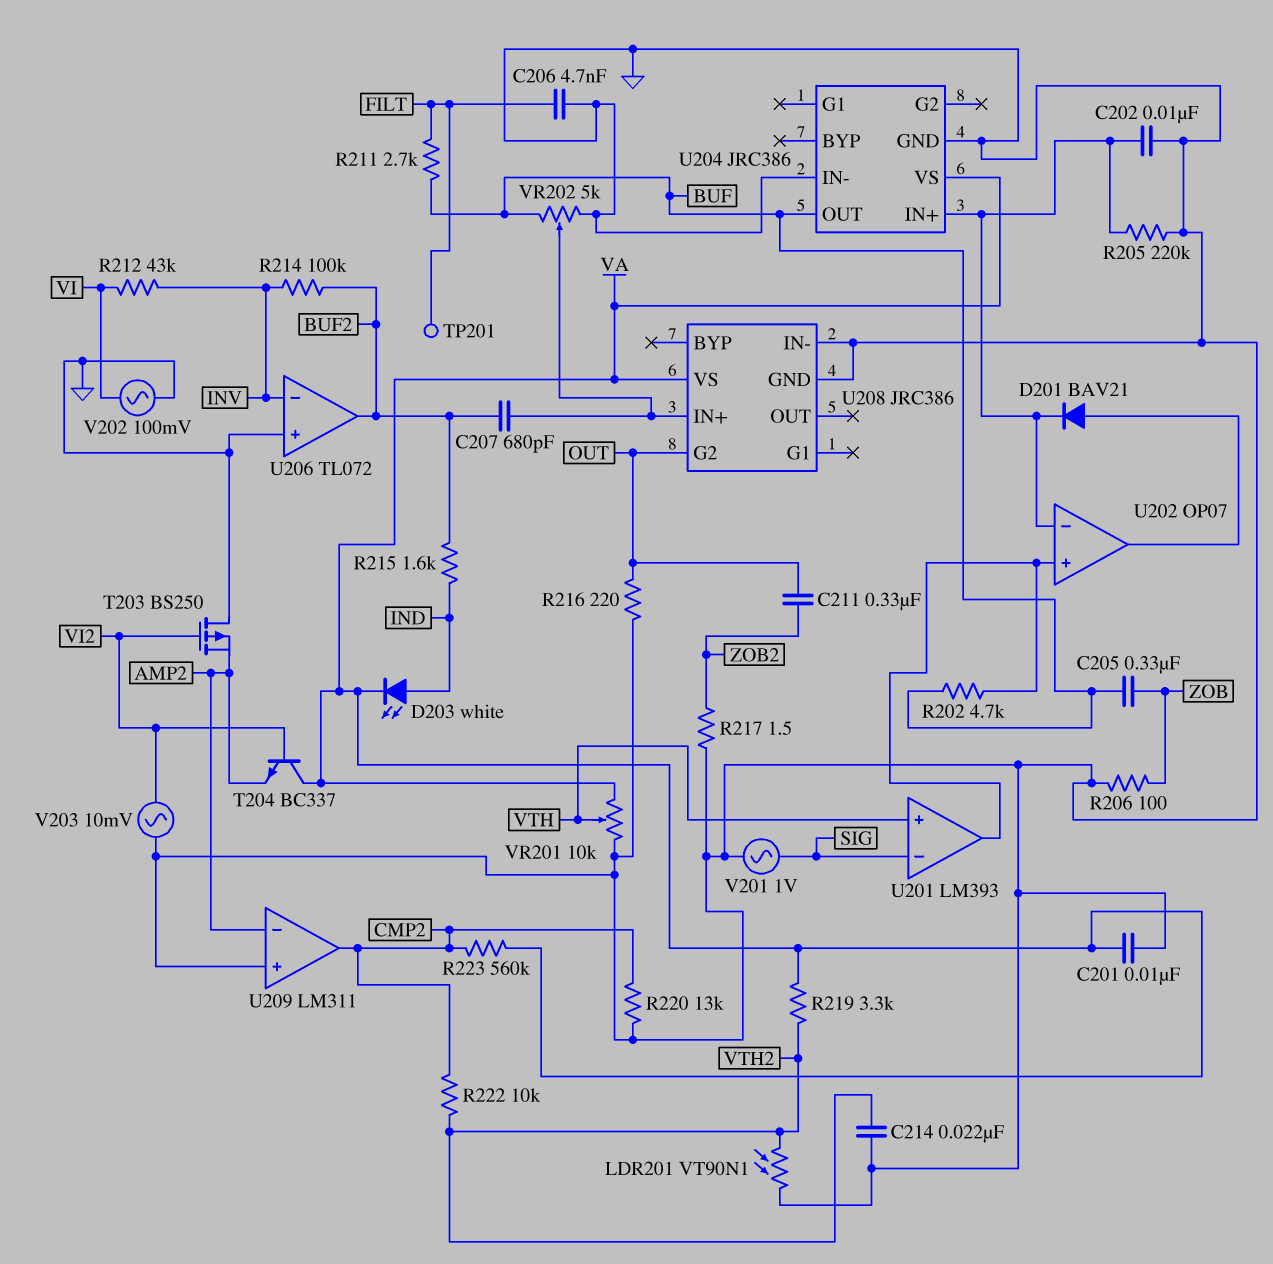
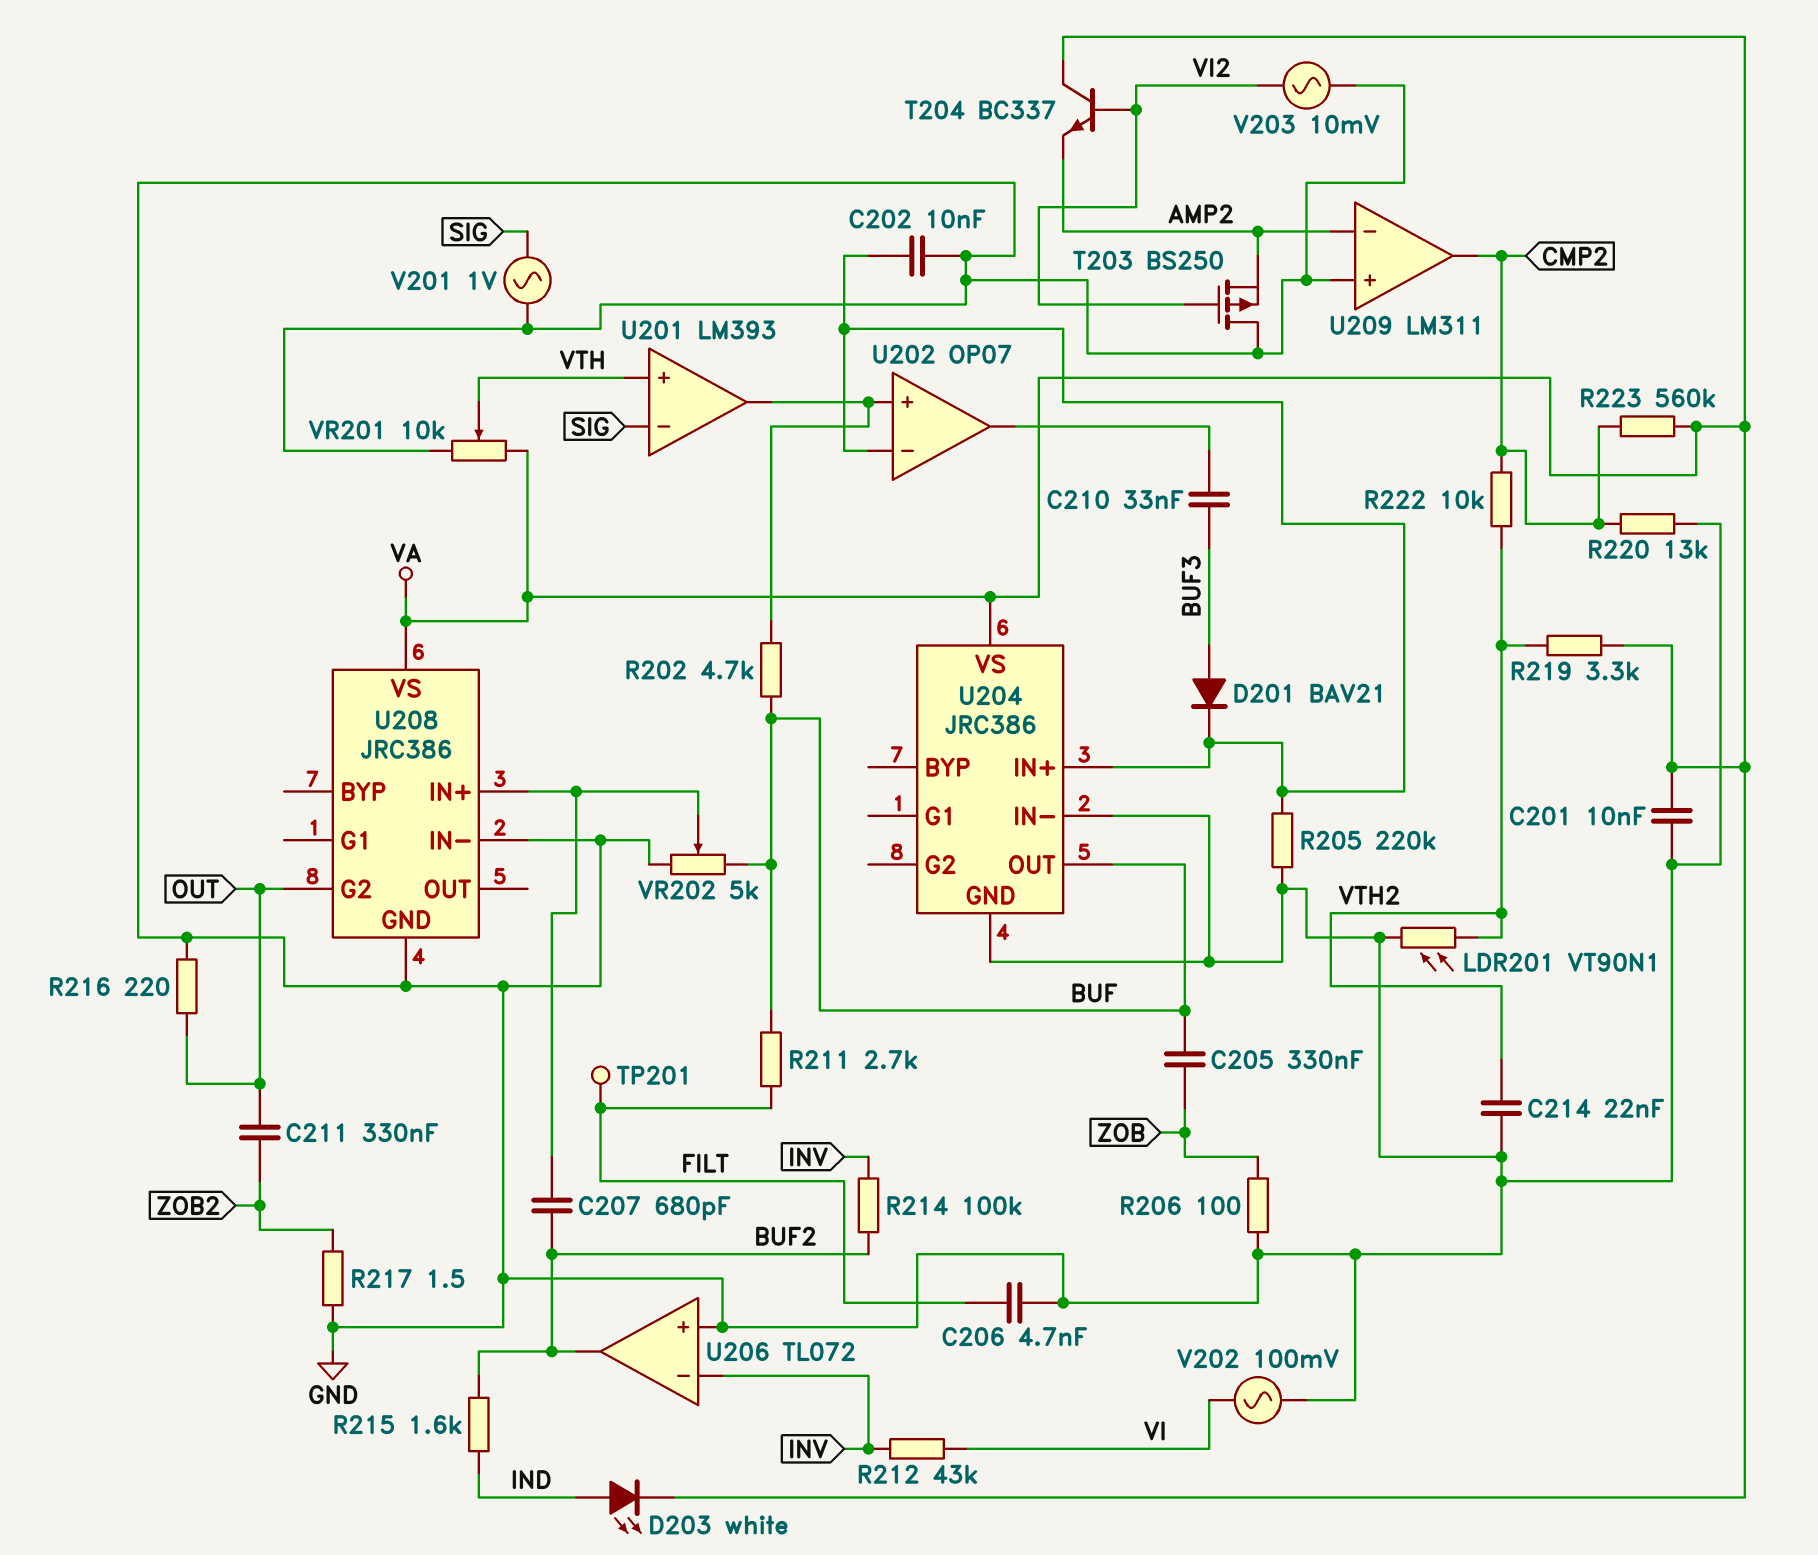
C210: none -> 33nF (BUF3, U202/out)
D201: diode BAV21 (A U202/out, K U202/in-) -> diode BAV21 (A BUF3, K U202/in-)

